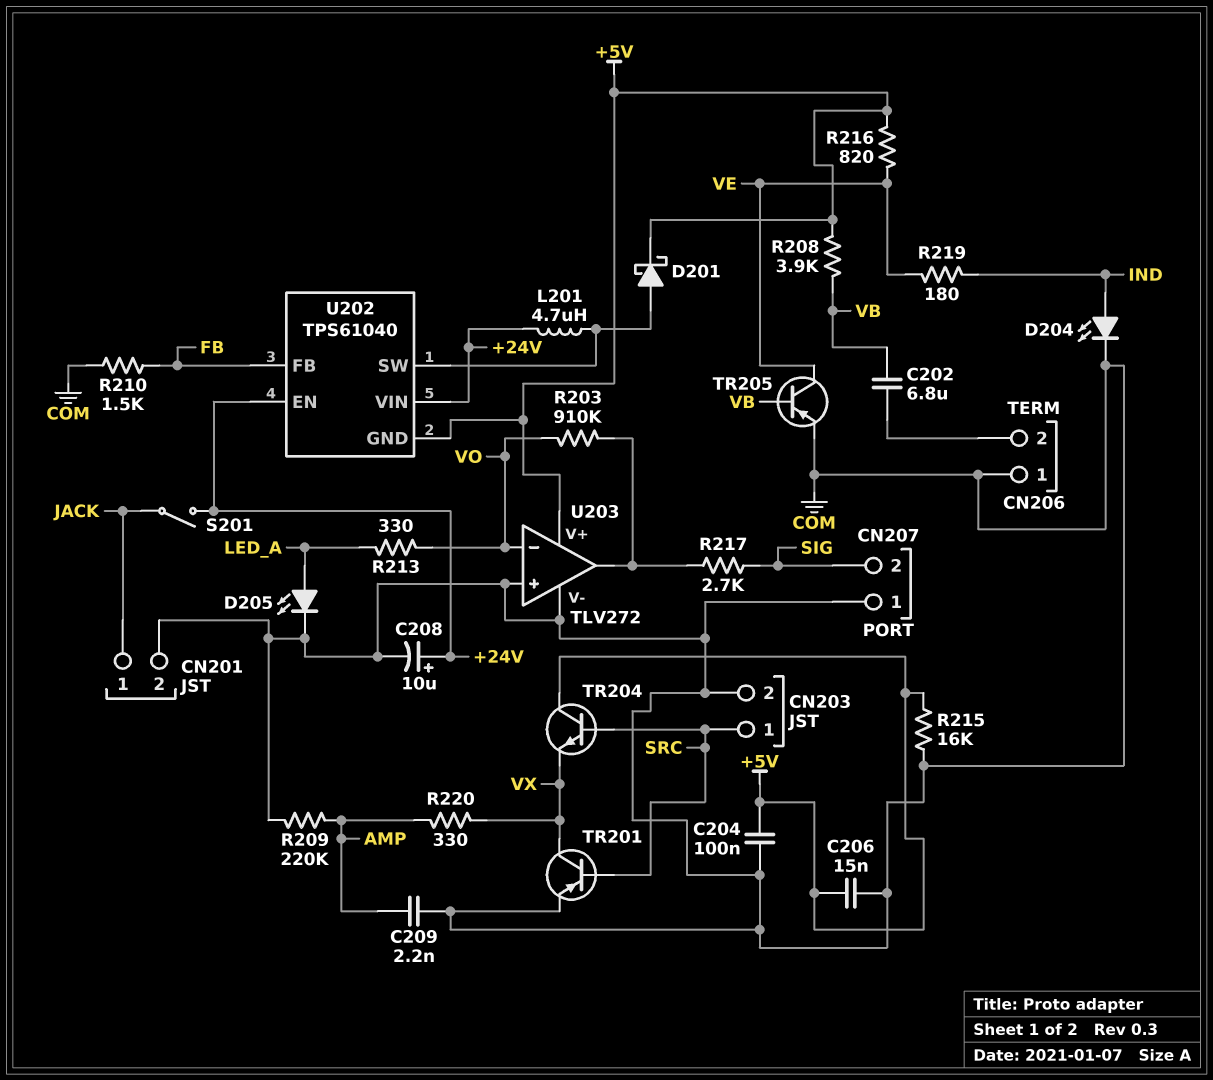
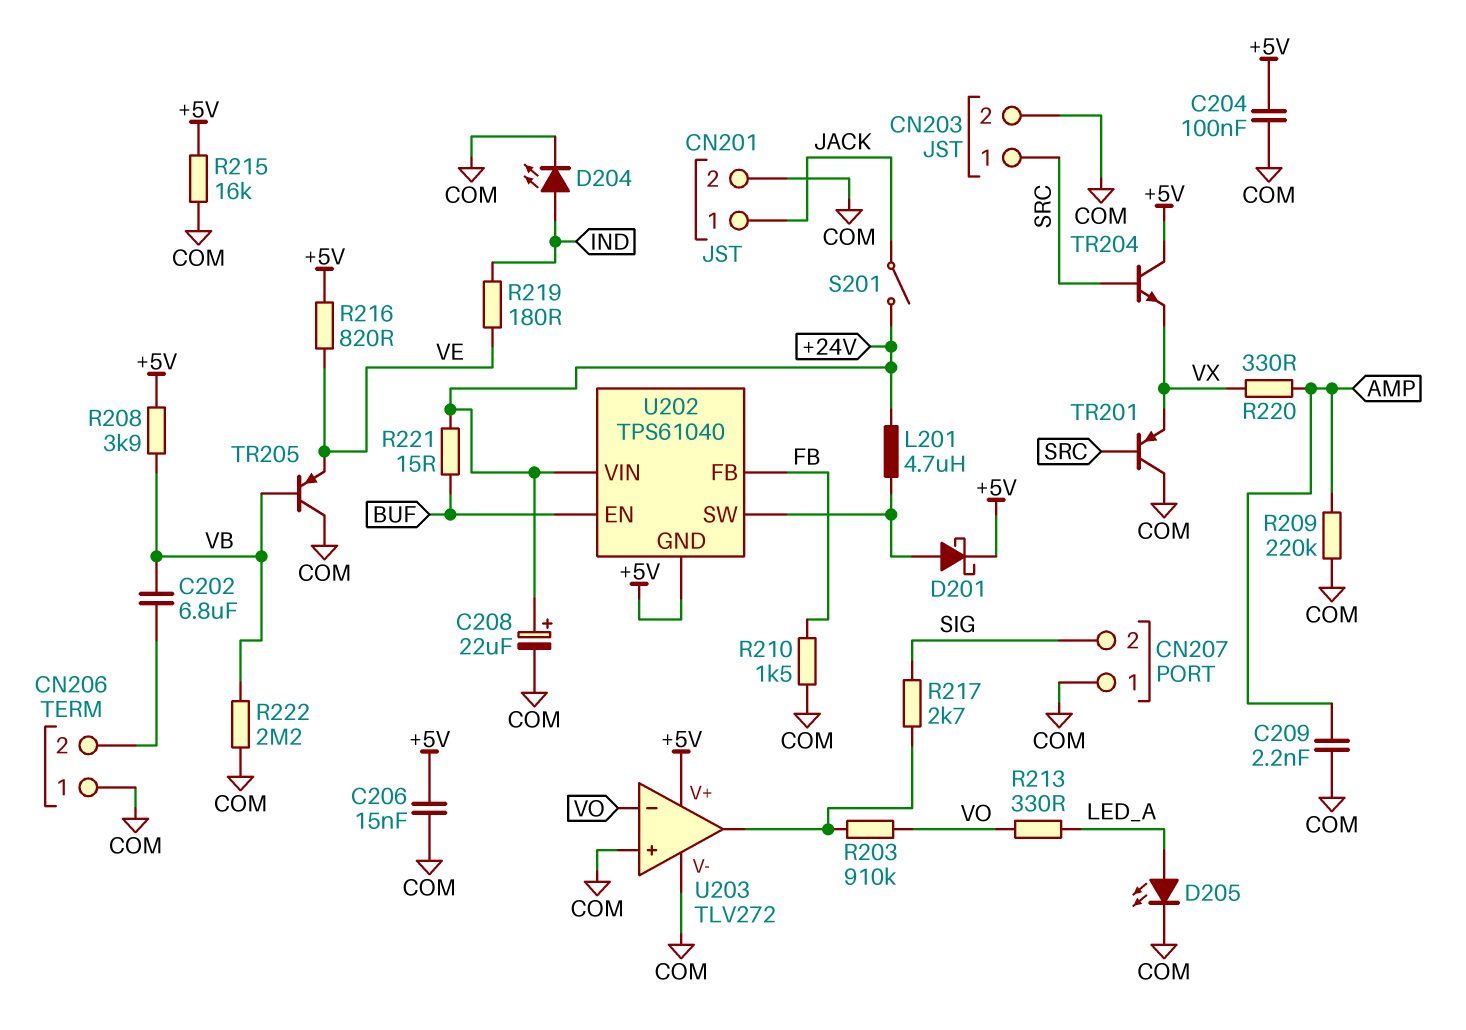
C208: 10uF (plus +24V, minus COM) -> 22uF (plus +24V, minus COM)
R221: none -> 15 (+24V, BUF)
R222: none -> 2.2M (COM, VB)
TR201: PNP (B SRC, C VX, E COM) -> PNP (B SRC, C COM, E VX)
TR205: PNP (B VB, C VE, E COM) -> PNP (B VB, C COM, E VE)
U202 pin EN: +24V -> BUF

